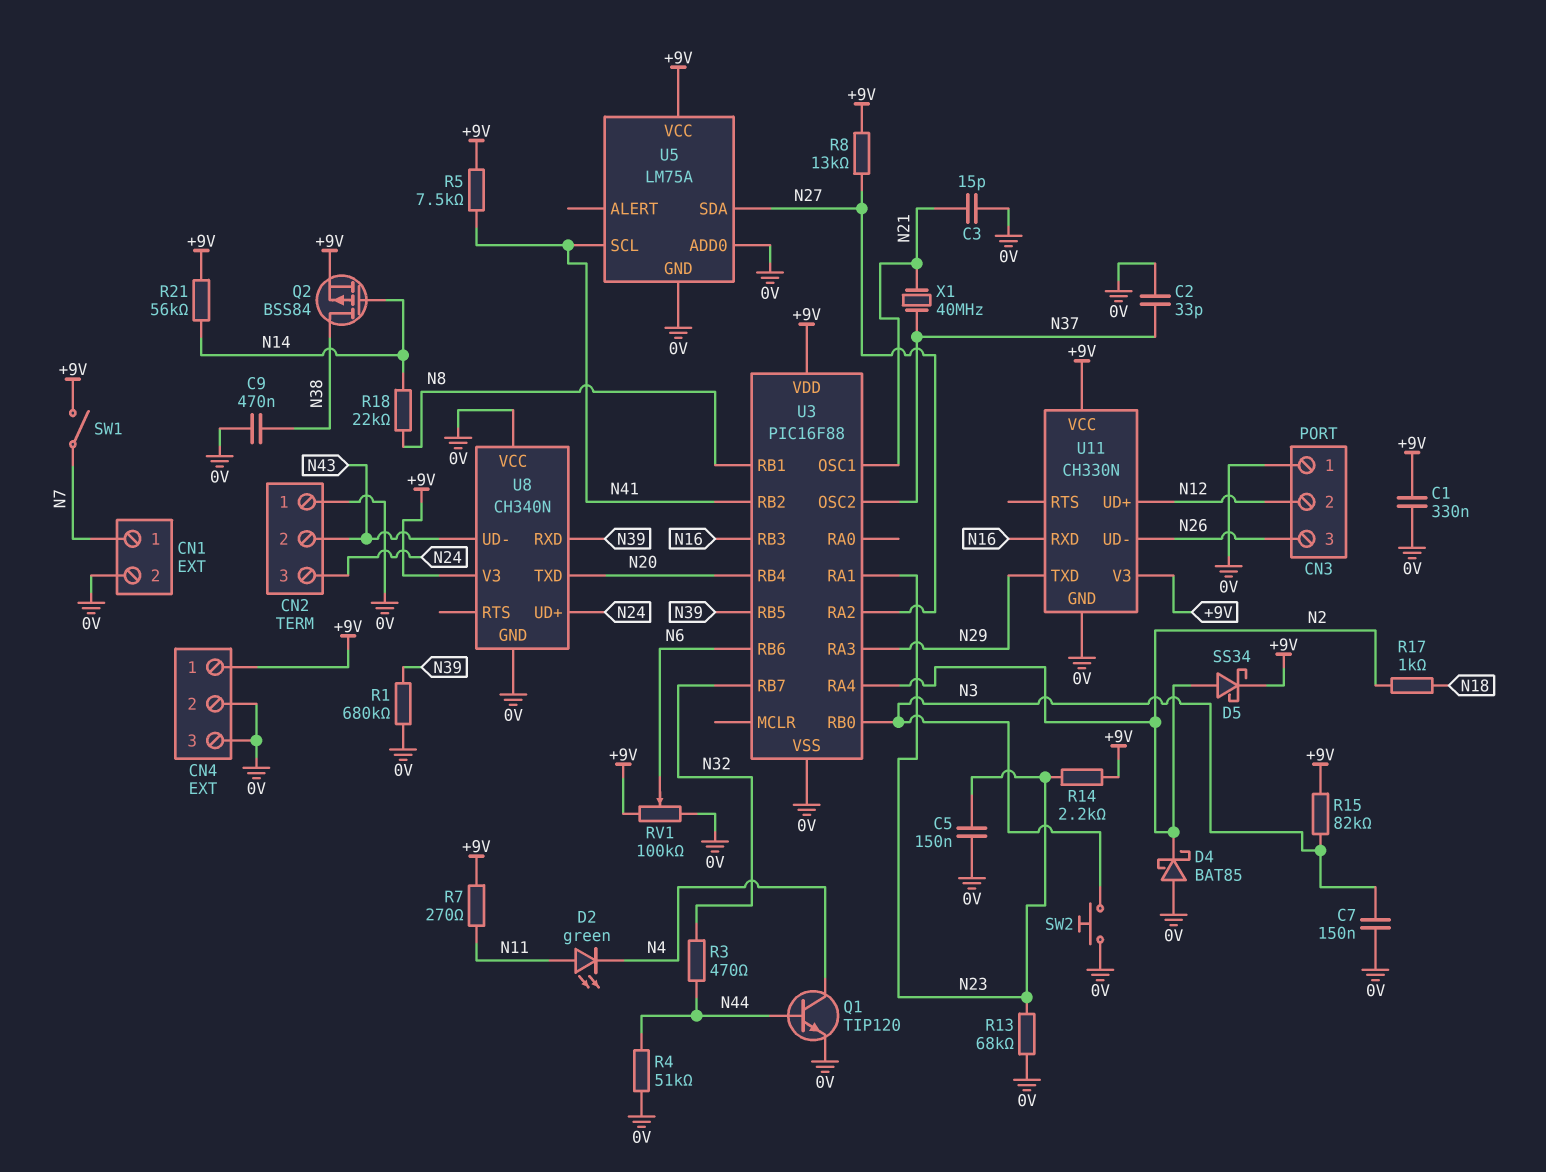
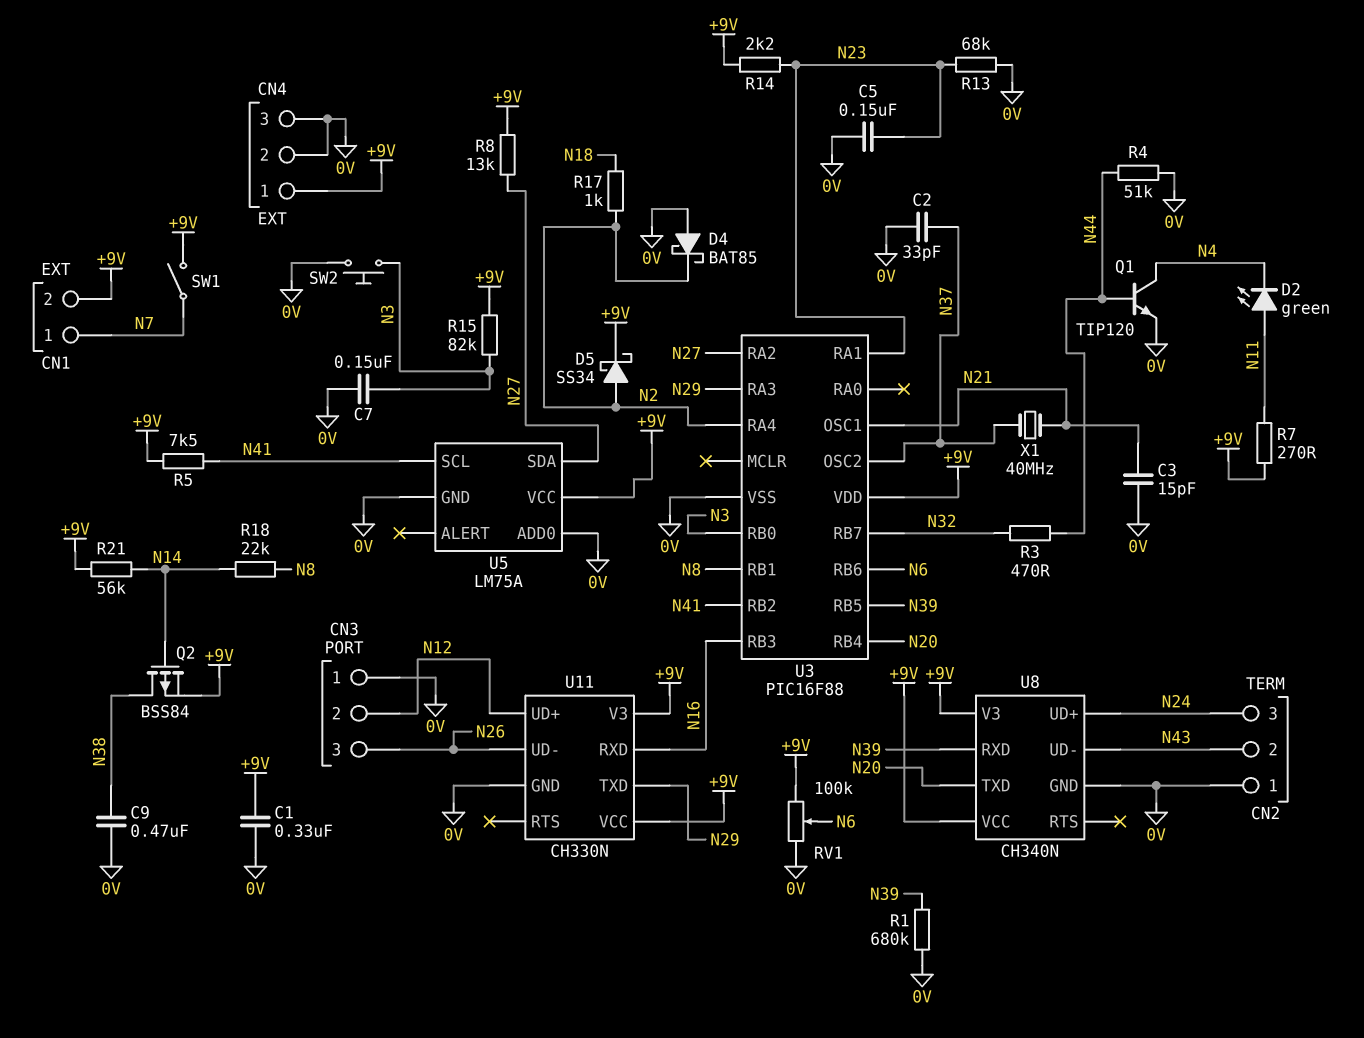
CN1 pin 2: 0V -> +9V
U8 pin VCC: 0V -> +9V

